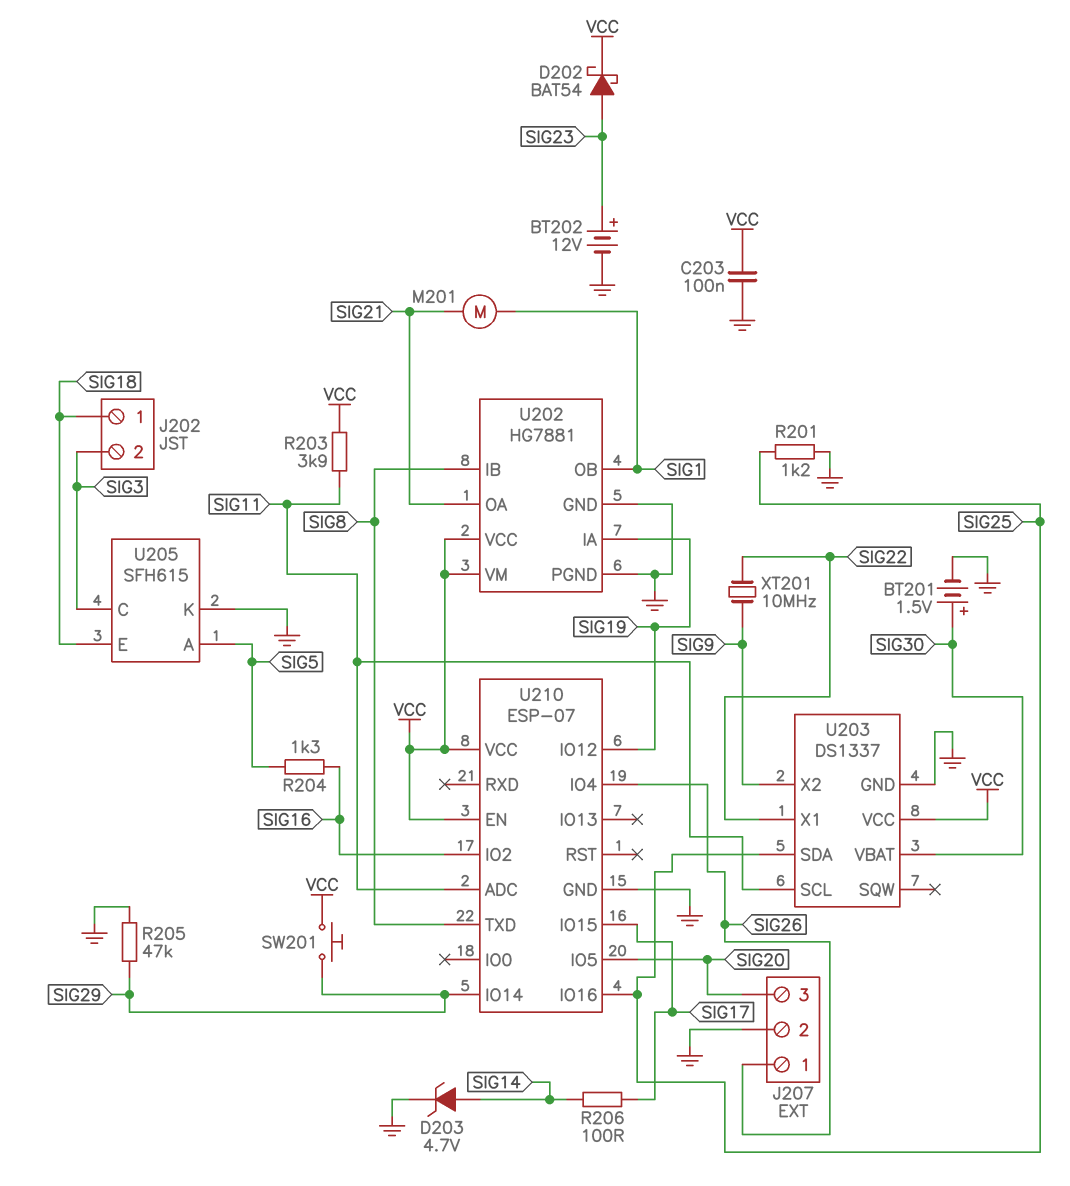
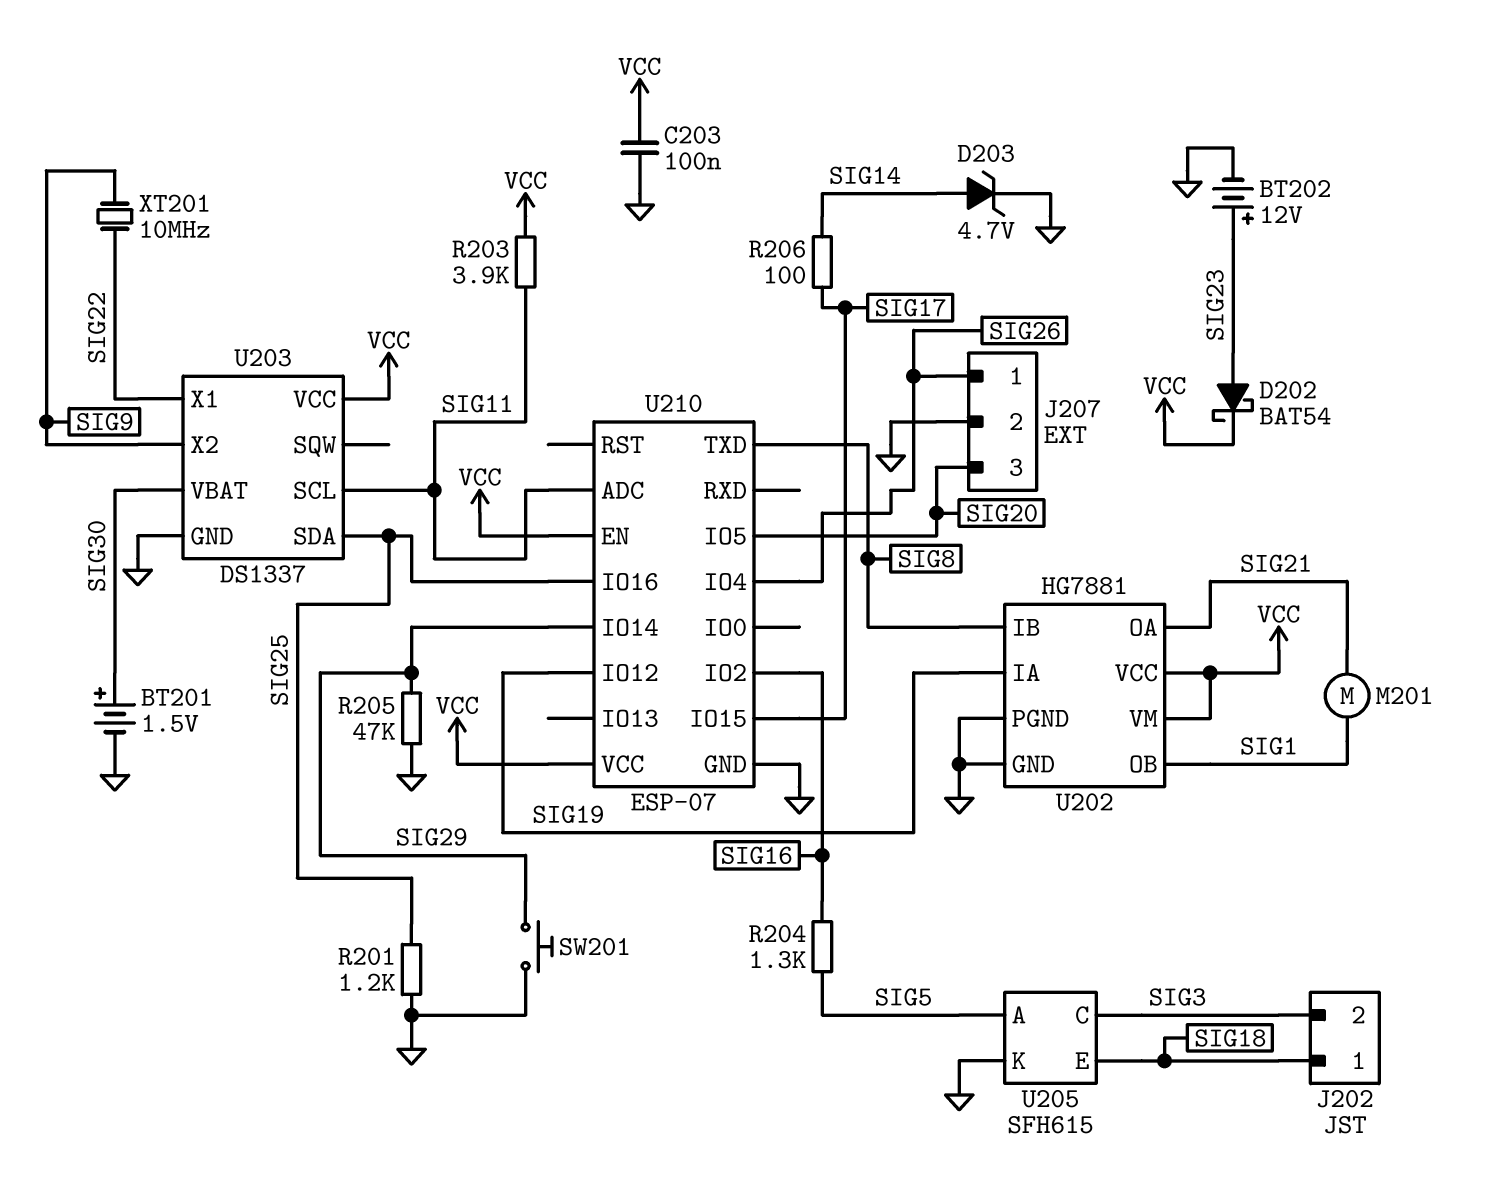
SW201: button (SIG29, VCC) -> button (GND, SIG29)

